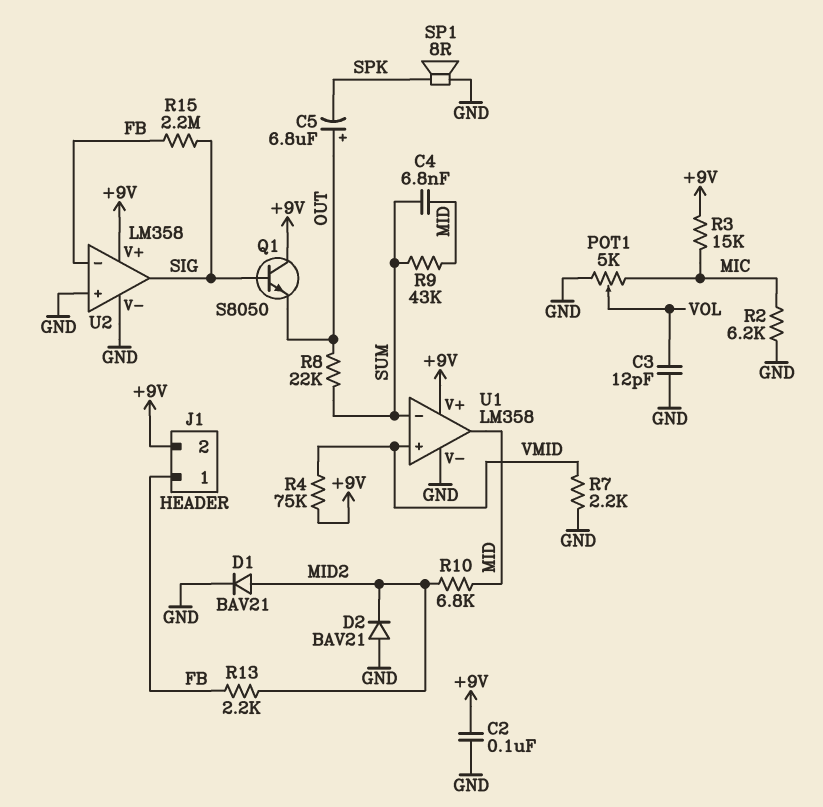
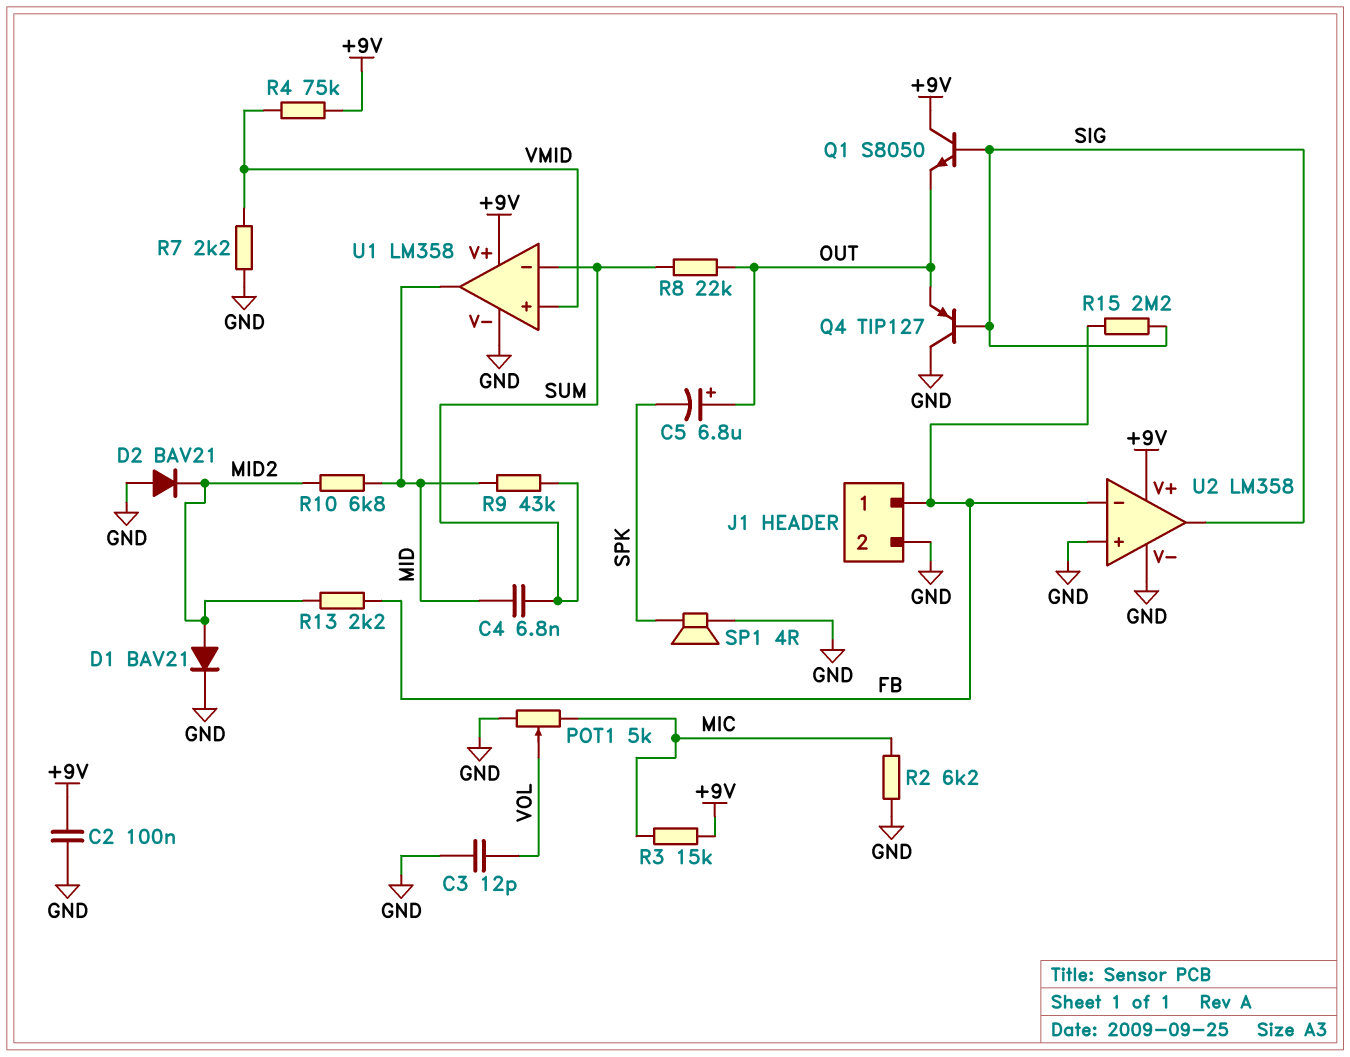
J1 pin 2: +9V -> GND
Q4: none -> PNP TIP127 (B SIG, C GND, E OUT)
SP1: speaker 8R (GND, SPK) -> speaker 4R (GND, SPK)

